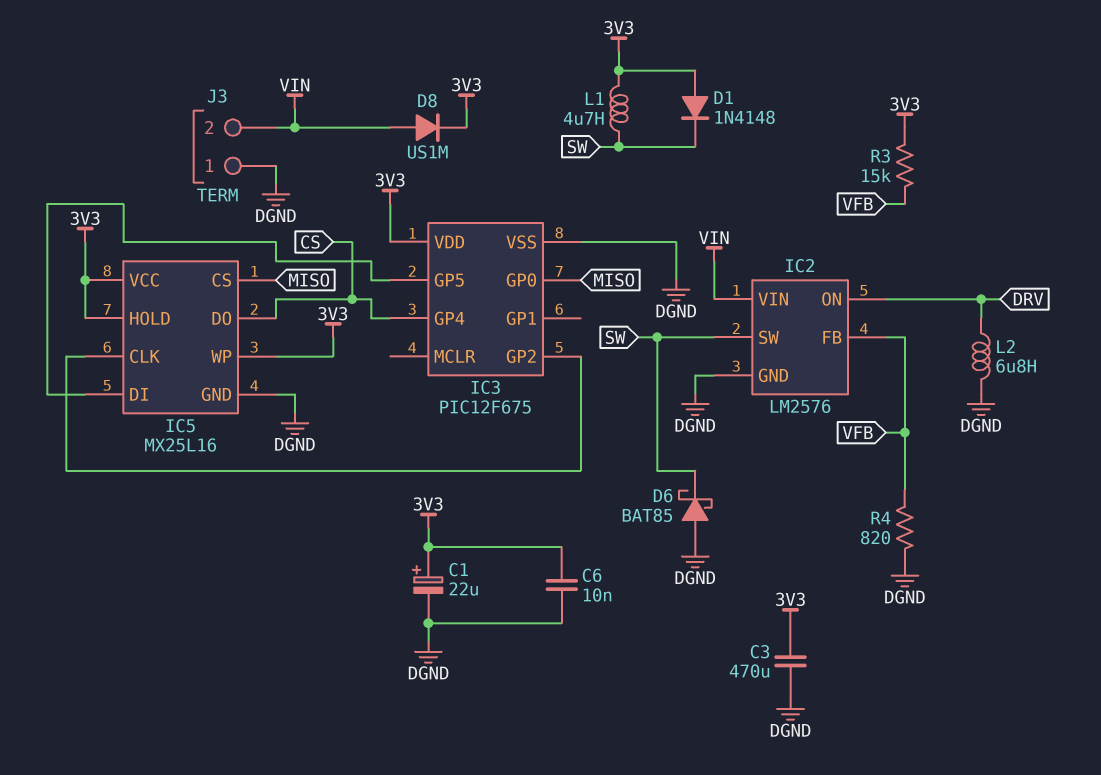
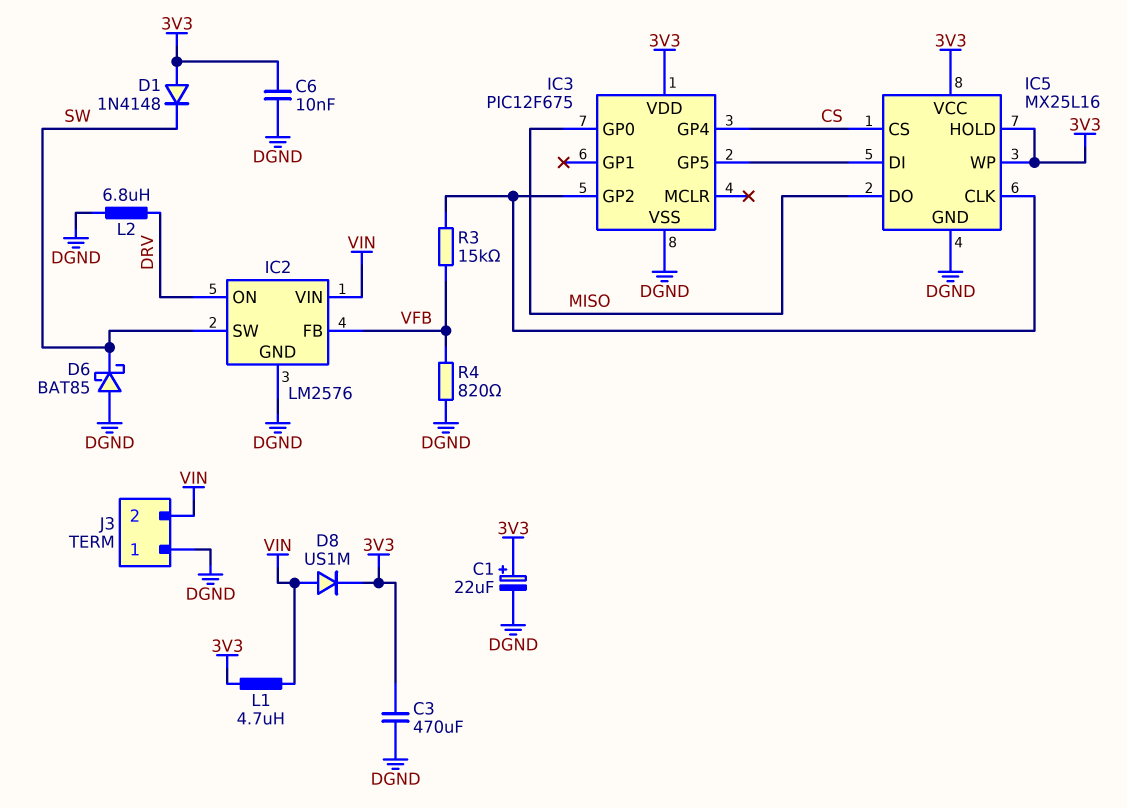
IC5 pin CS: MISO -> CS
IC5 pin DO: CS -> MISO
L1: 4.7uH (3V3, SW) -> 4.7uH (3V3, VIN)
R3: 15k (3V3, VFB) -> 15k (IC3/GP2, VFB)

